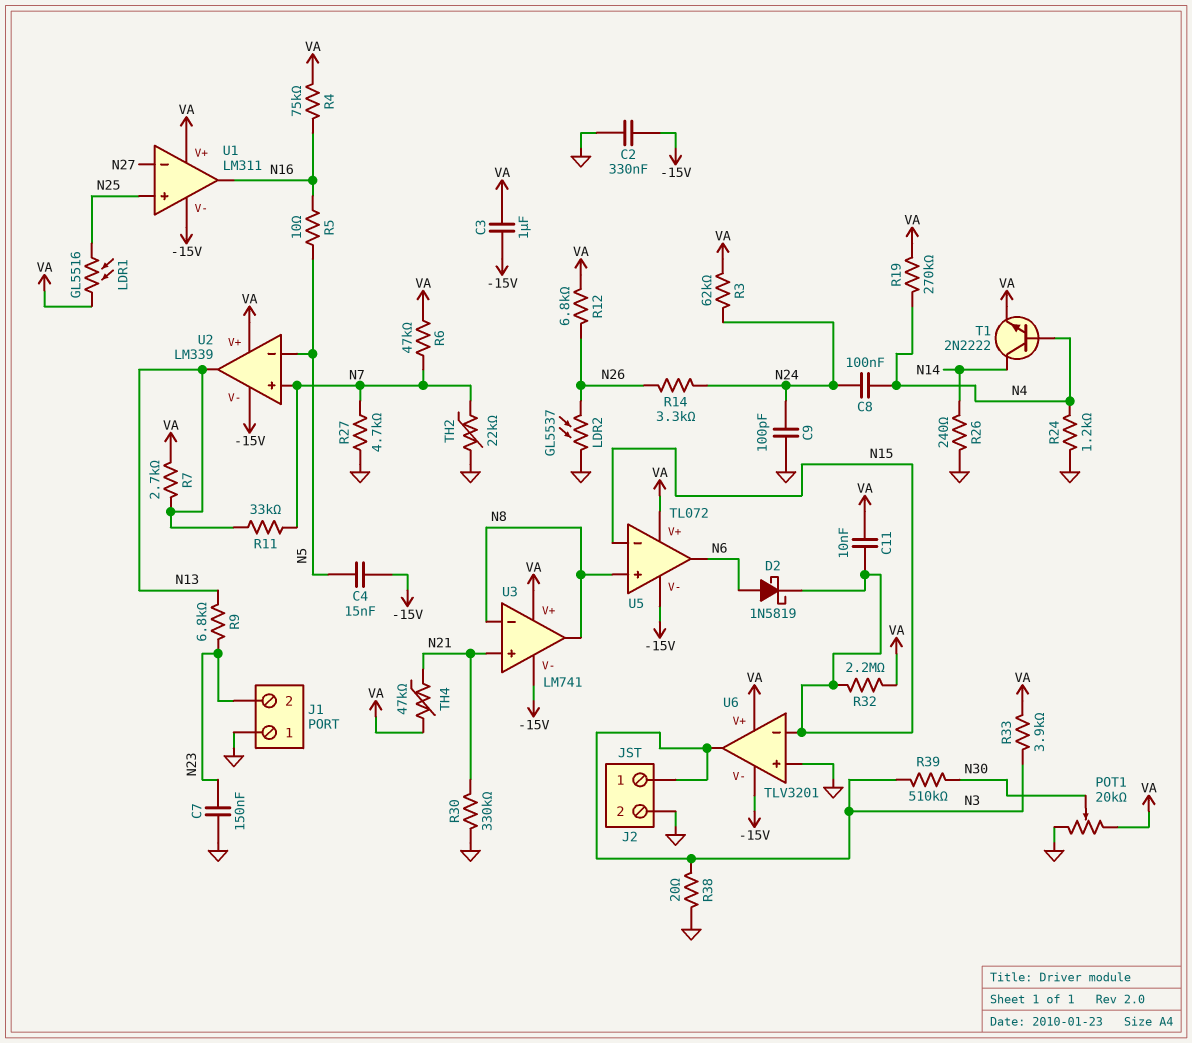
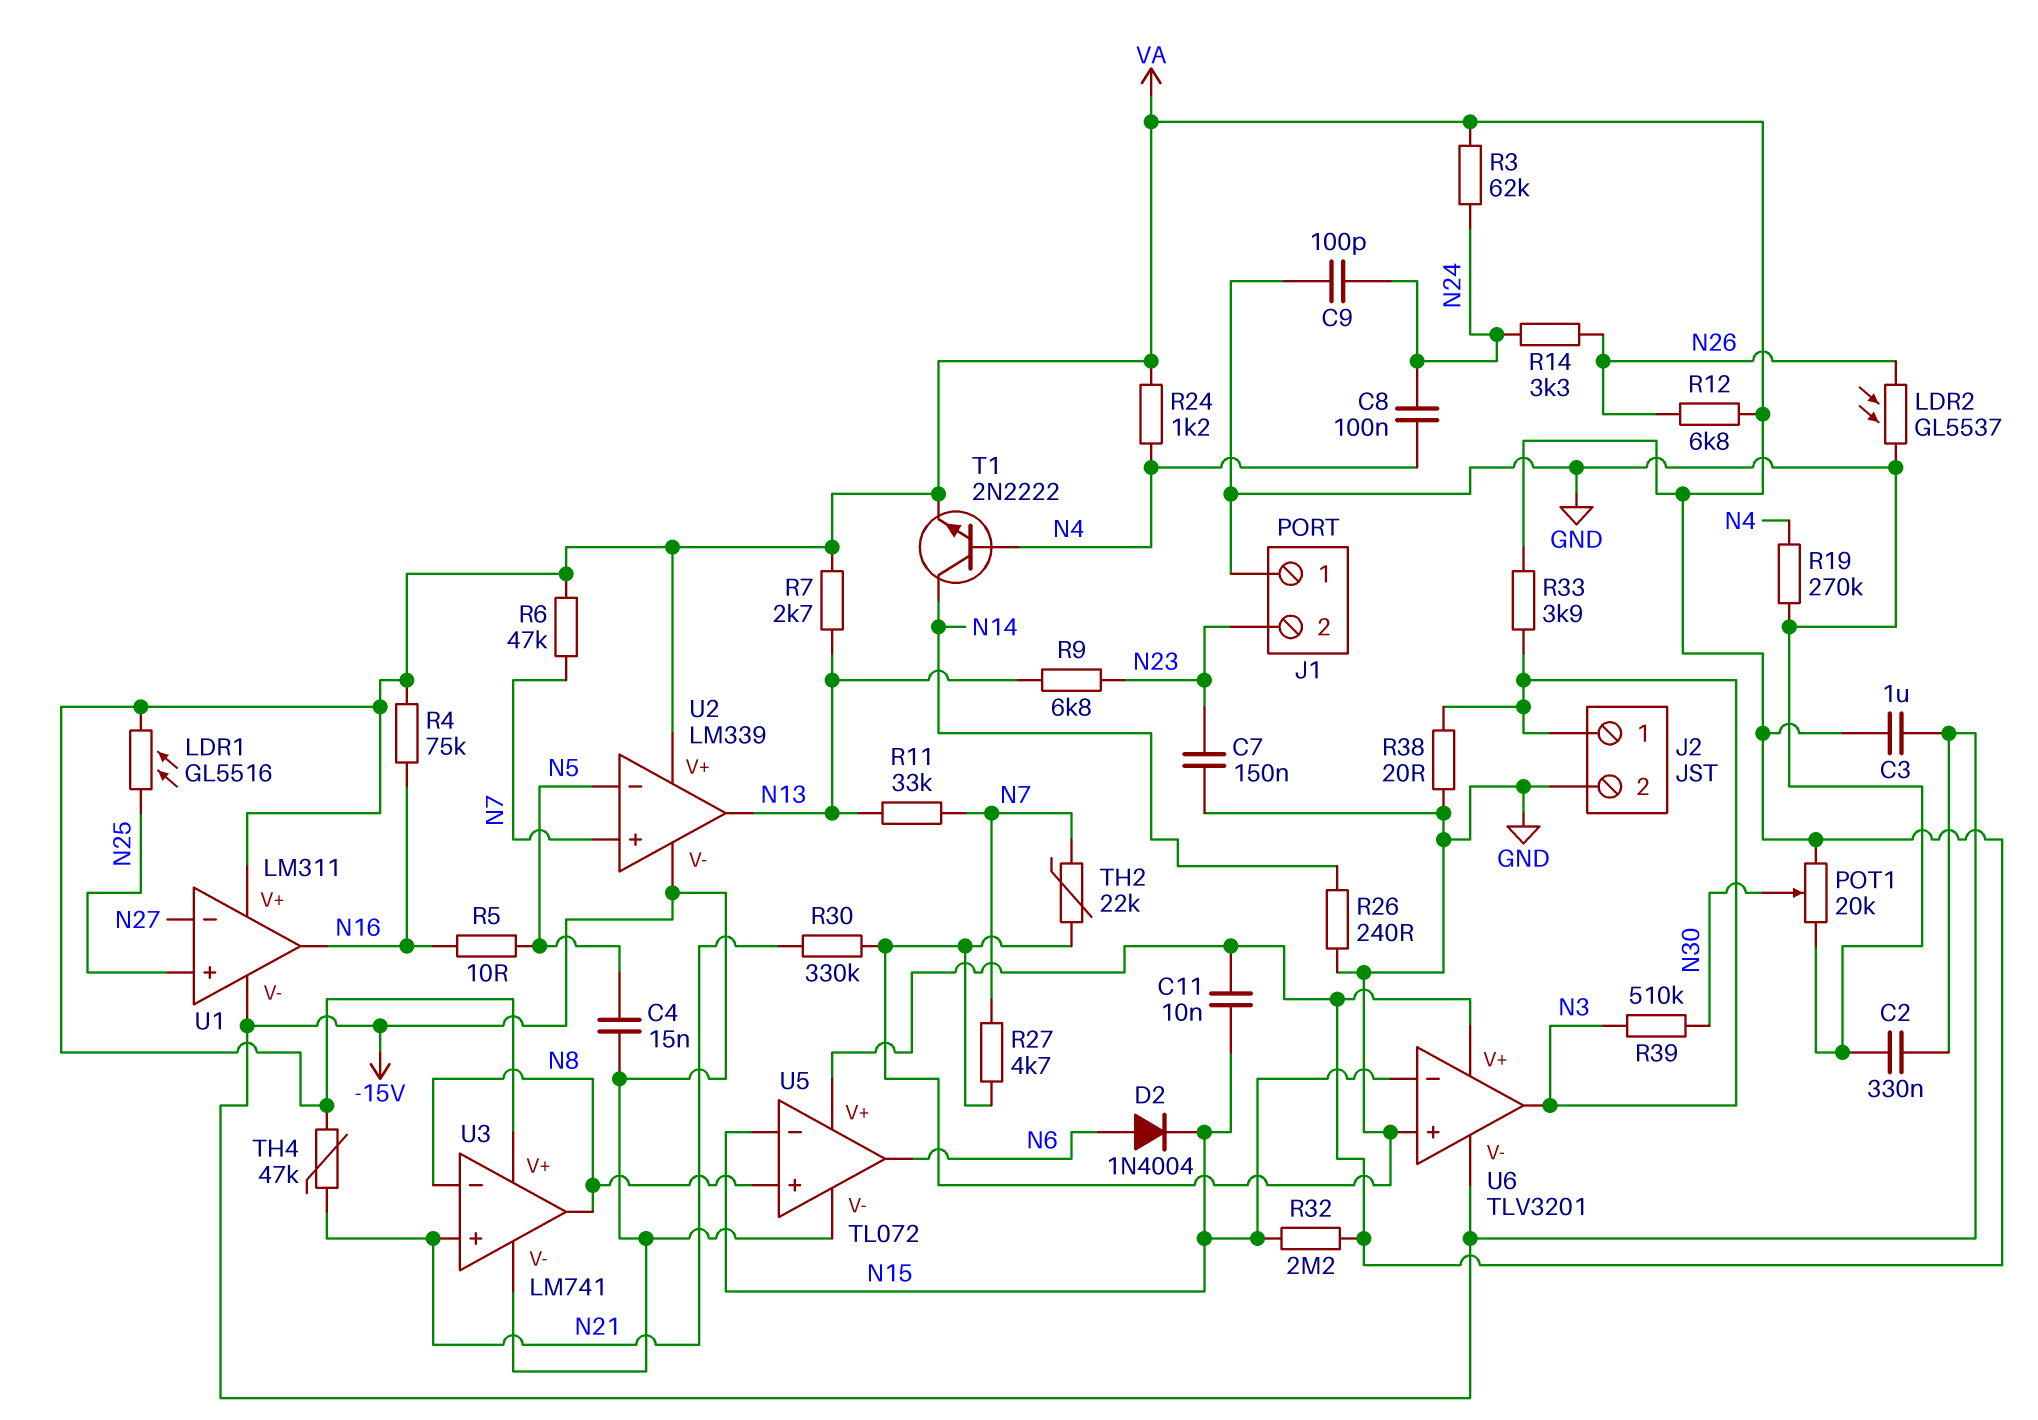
D2: schottky 1N5819 (A N6, K N15) -> diode 1N4004 (A N6, K N15)
R19: 270k (N4, VA) -> 270k (GND, N4)
R24: 1.2k (GND, N4) -> 1.2k (N4, VA)

